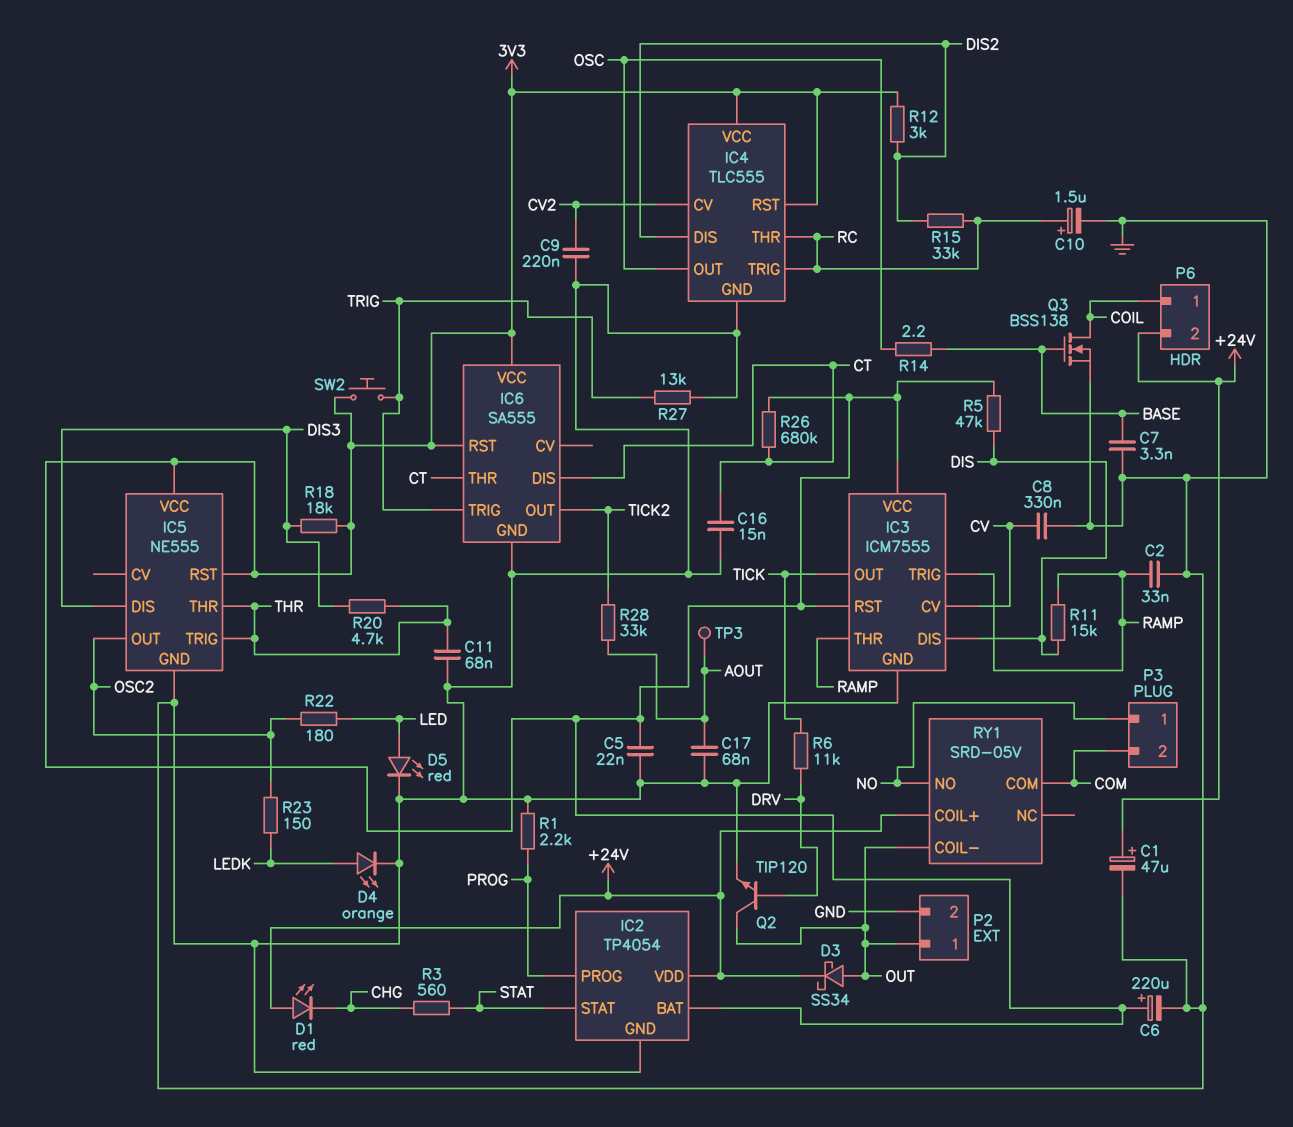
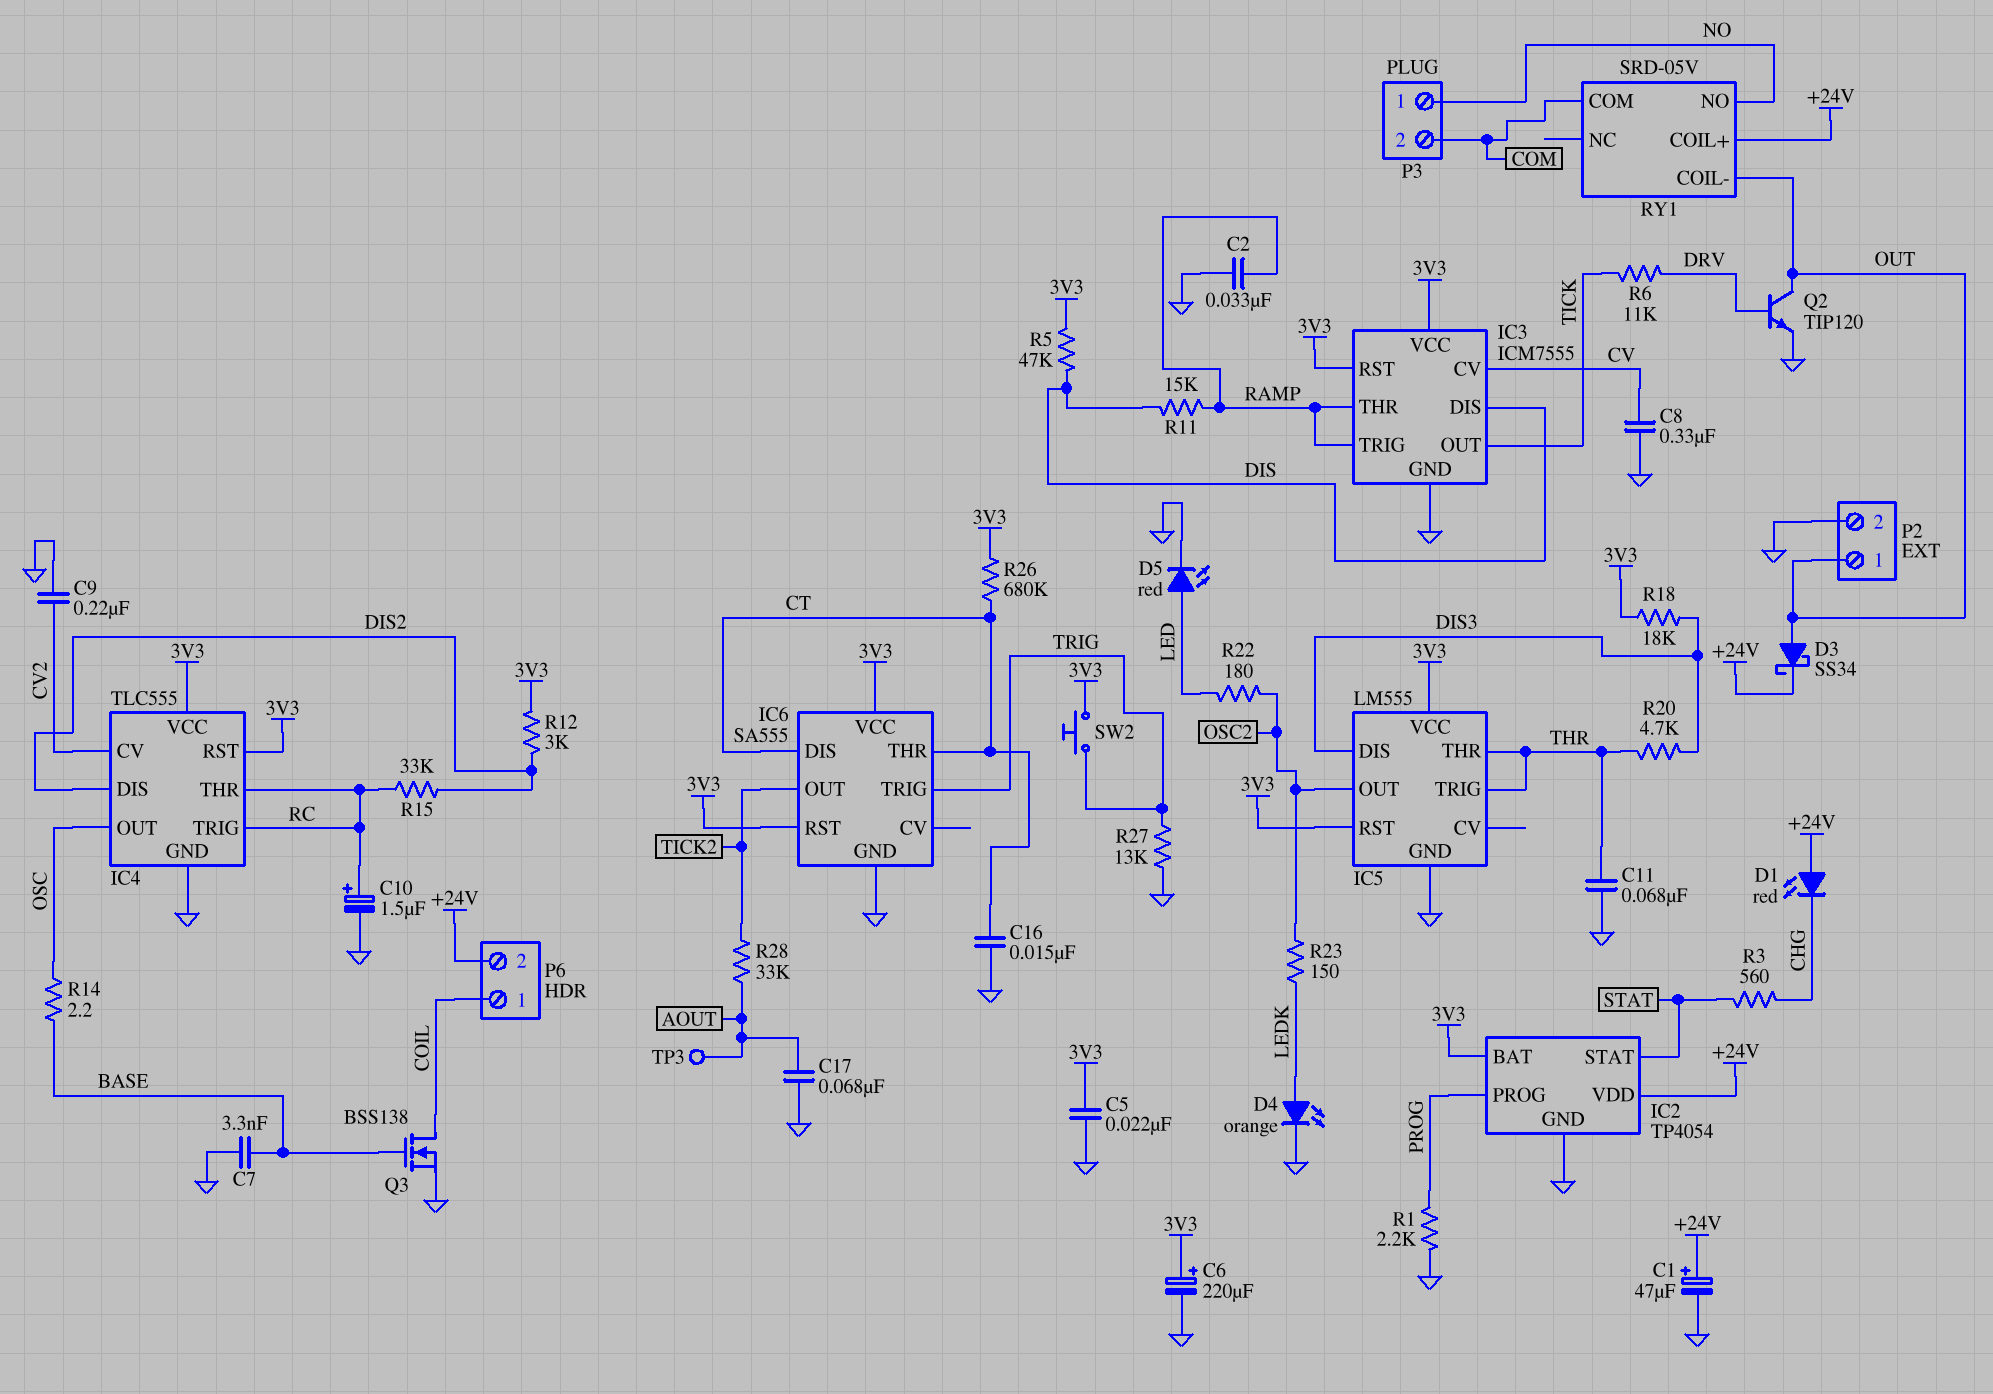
IC5: NE555 -> LM555

